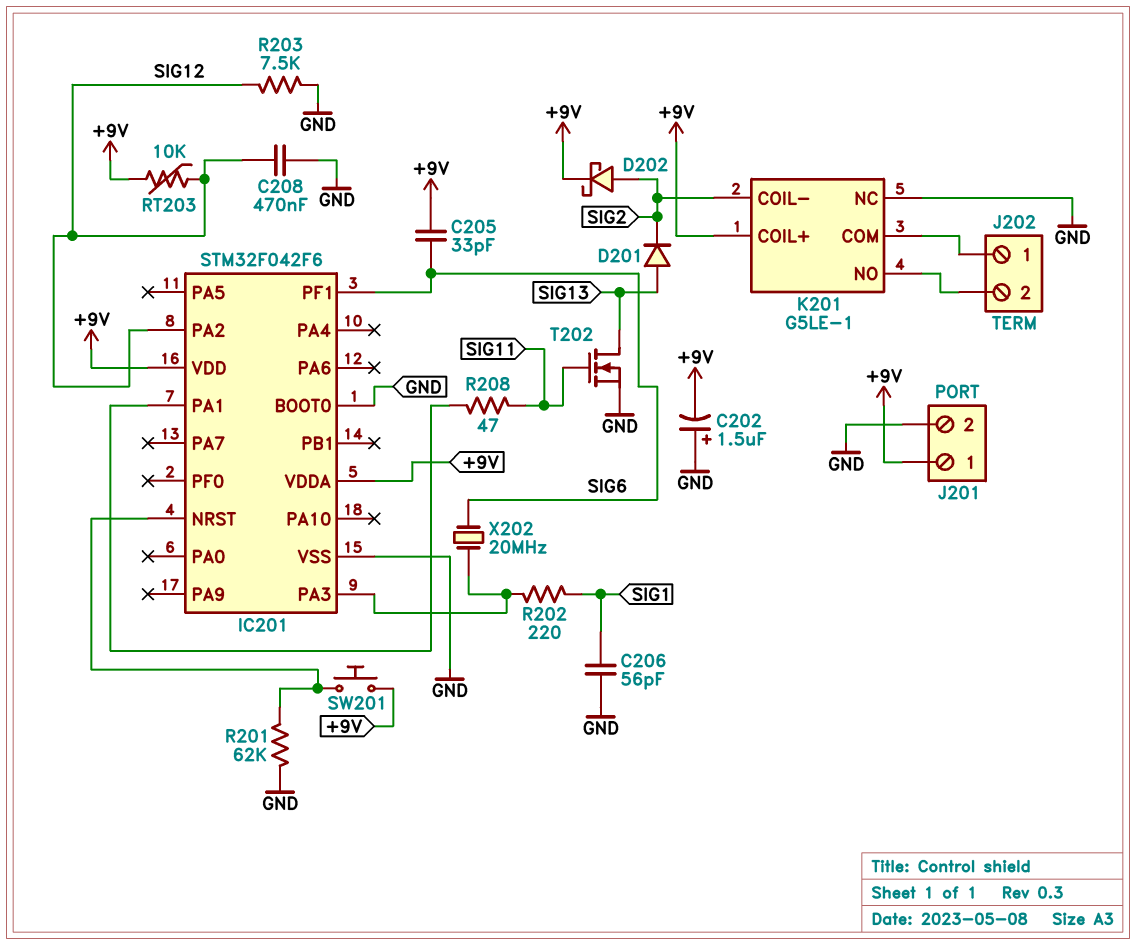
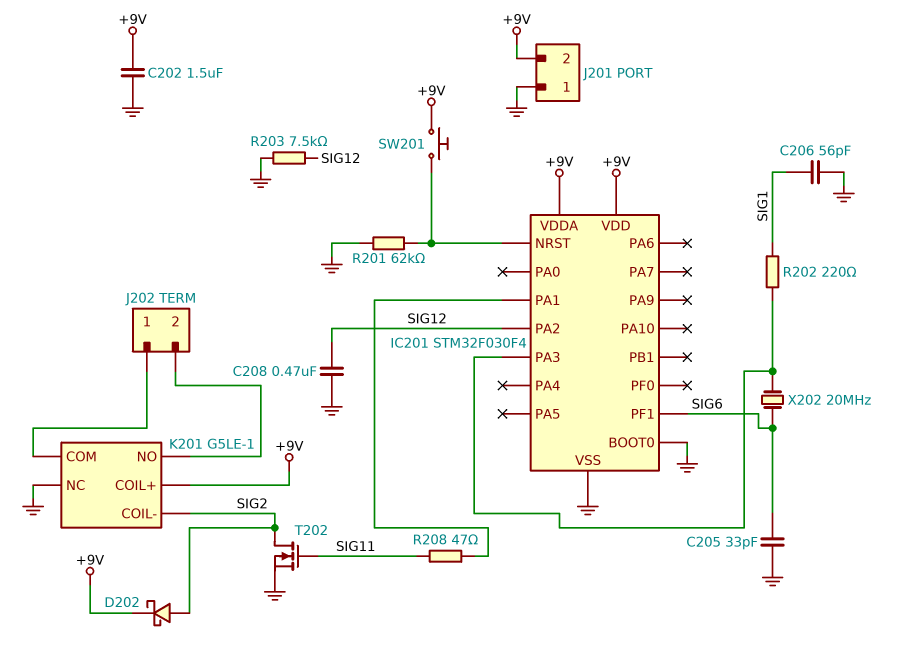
C202: 1.5uF (plus GND, minus +9V) -> 1.5uF (+9V, GND)
C205: 33pF (+9V, SIG6) -> 33pF (GND, SIG6)
D201: diode (A SIG13, K SIG2) -> none
IC201: STM32F042F6 -> STM32F030F4
J201 pin 1: +9V -> GND
J201 pin 2: GND -> +9V
RT203: 10k (+9V, SIG12) -> none
T202: NMOS (G SIG11, D SIG13, S GND) -> NMOS (G SIG11, D SIG2, S GND)

